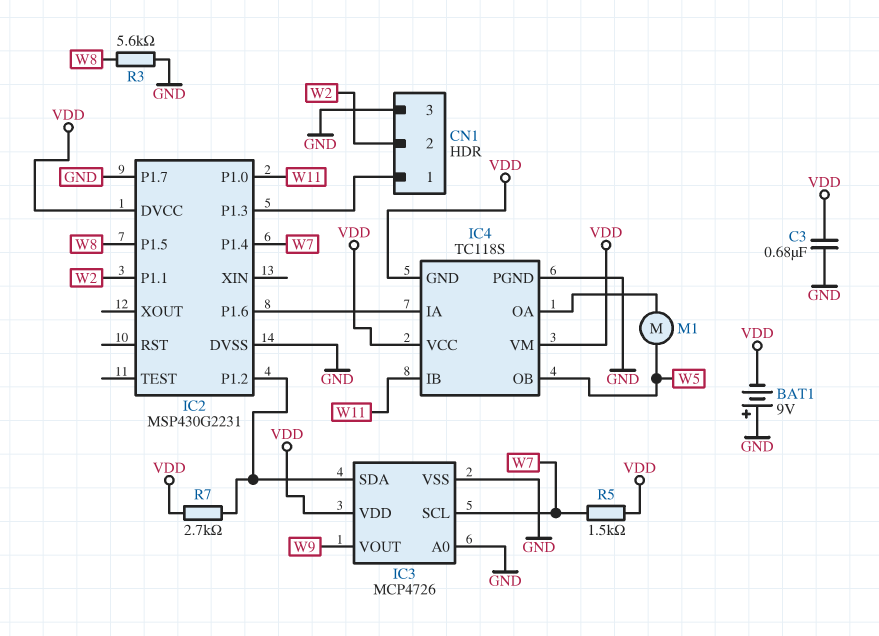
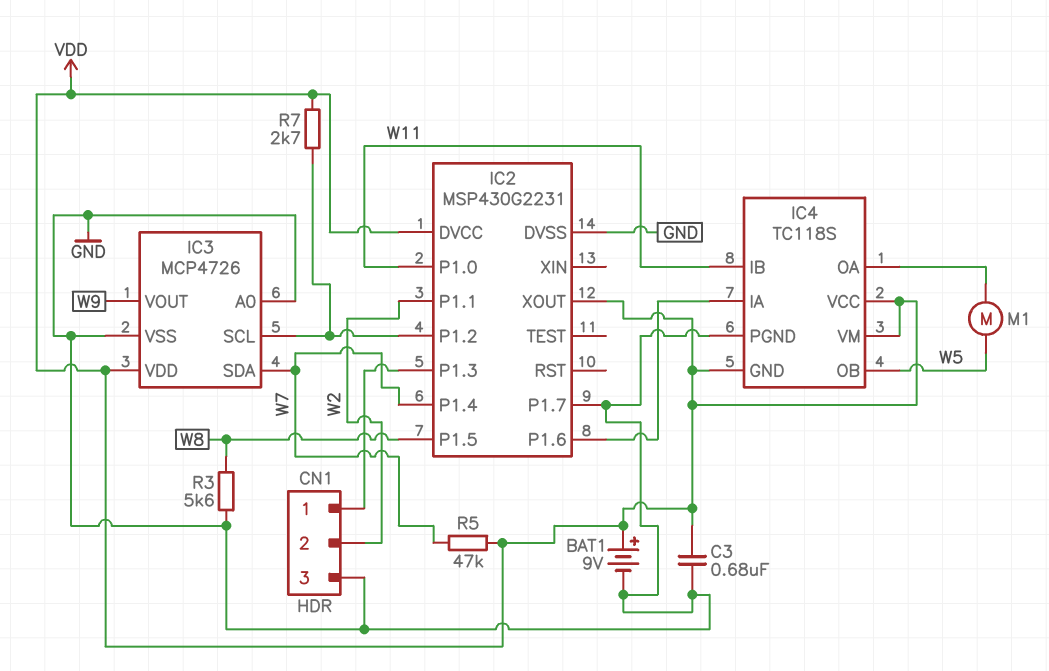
BAT1: 9V (plus GND, minus VDD) -> 9V (plus VDD, minus GND)
IC2 pin XOUT: none -> VDD
IC3 pin SCL: W7 -> IC2/P1.2
IC3 pin SDA: IC2/P1.2 -> W7
R5: 1.5k (VDD, W7) -> 47k (VDD, W7)

